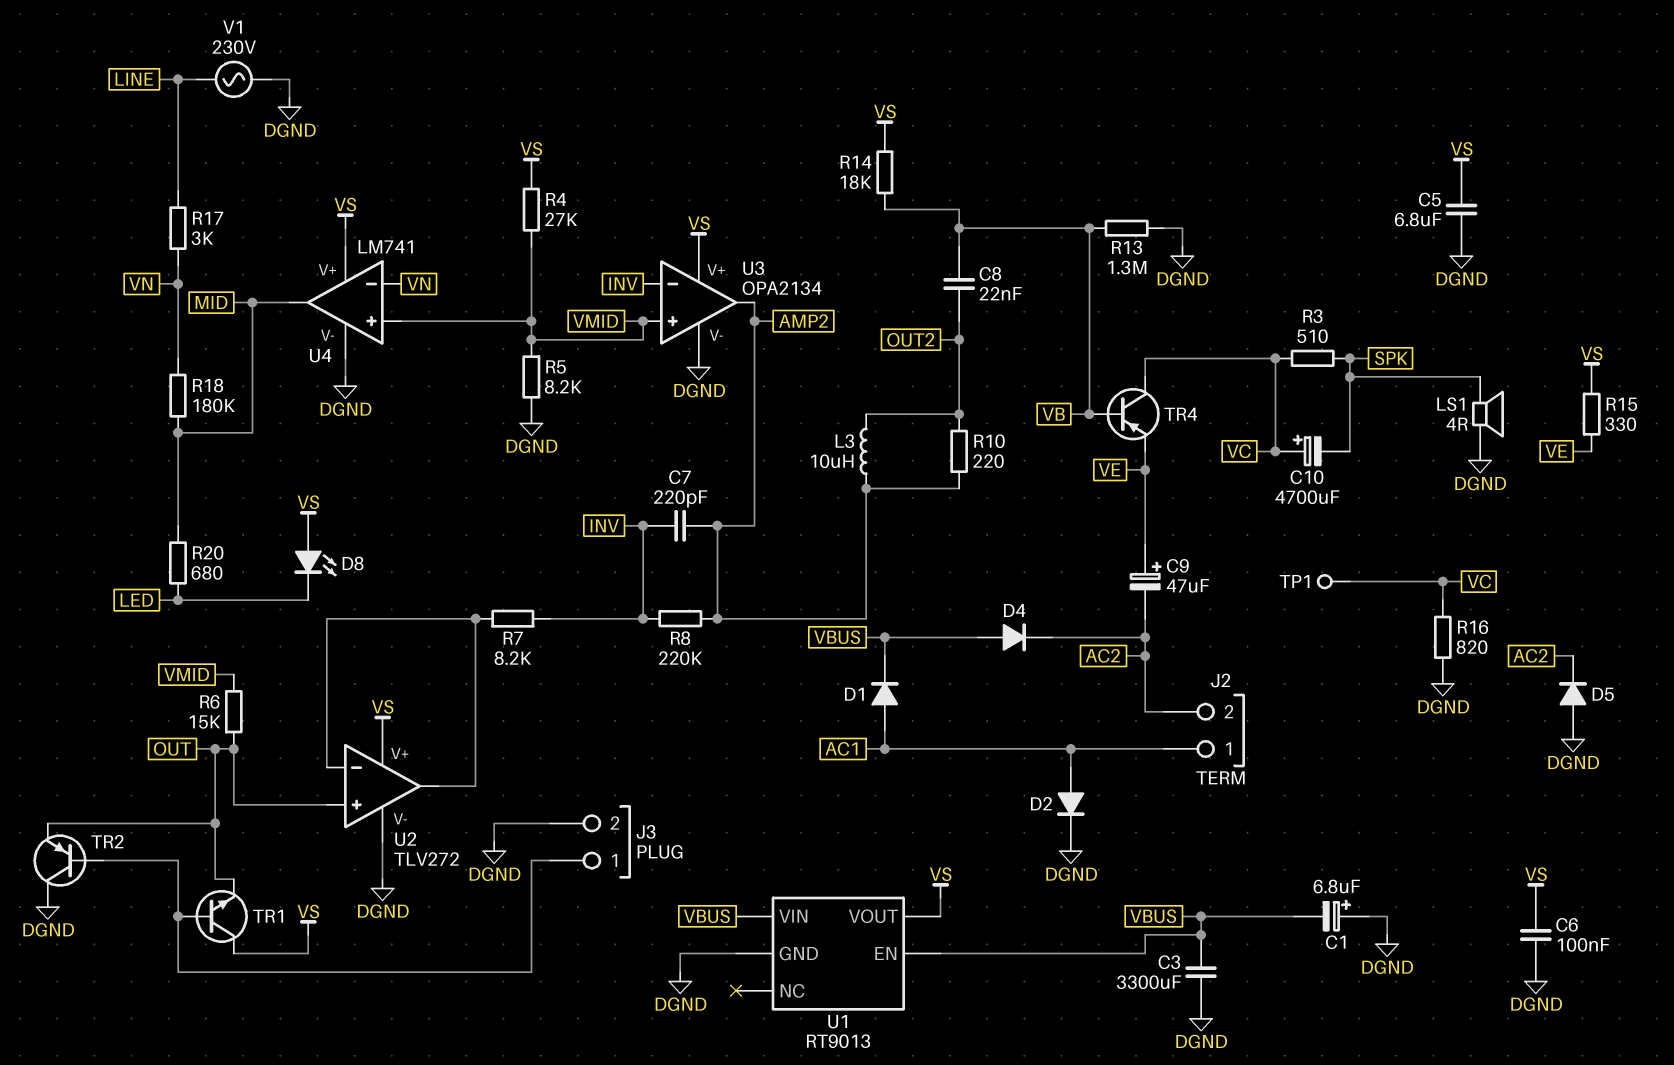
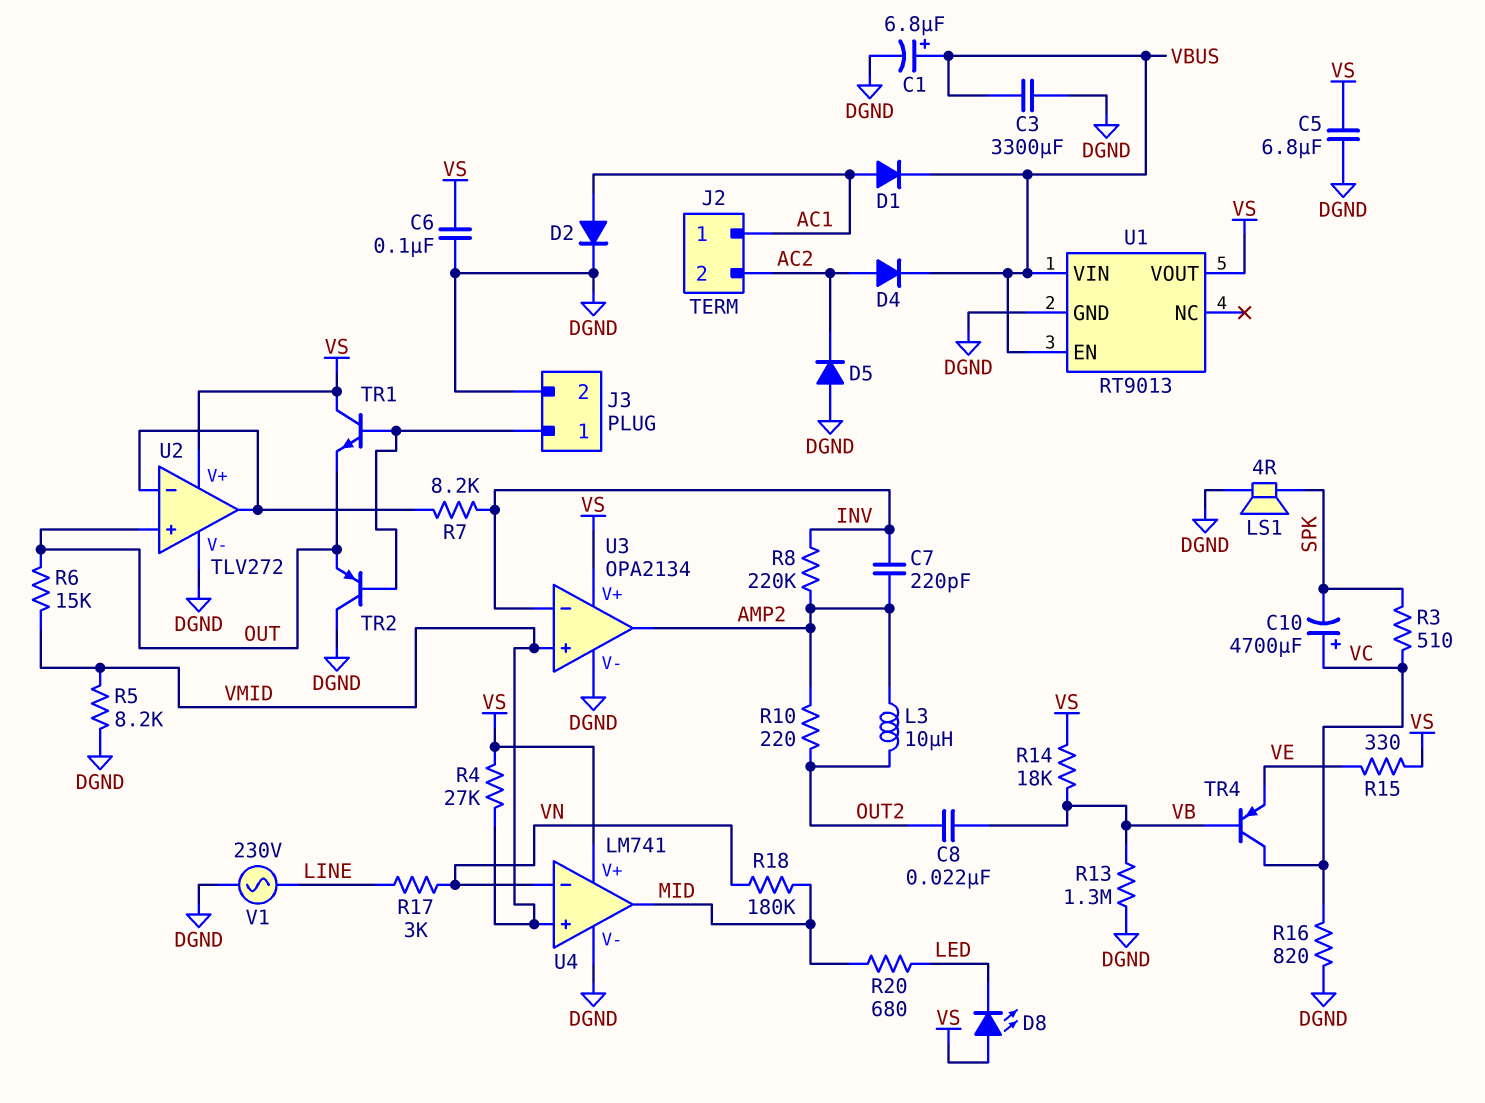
C1: 6.8uF (plus DGND, minus VBUS) -> 6.8uF (plus VBUS, minus DGND)
C9: 47uF (plus VE, minus AC2) -> none
D4: diode (A VBUS, K AC2) -> diode (A AC2, K VBUS)
TP1: test point (VC) -> none

